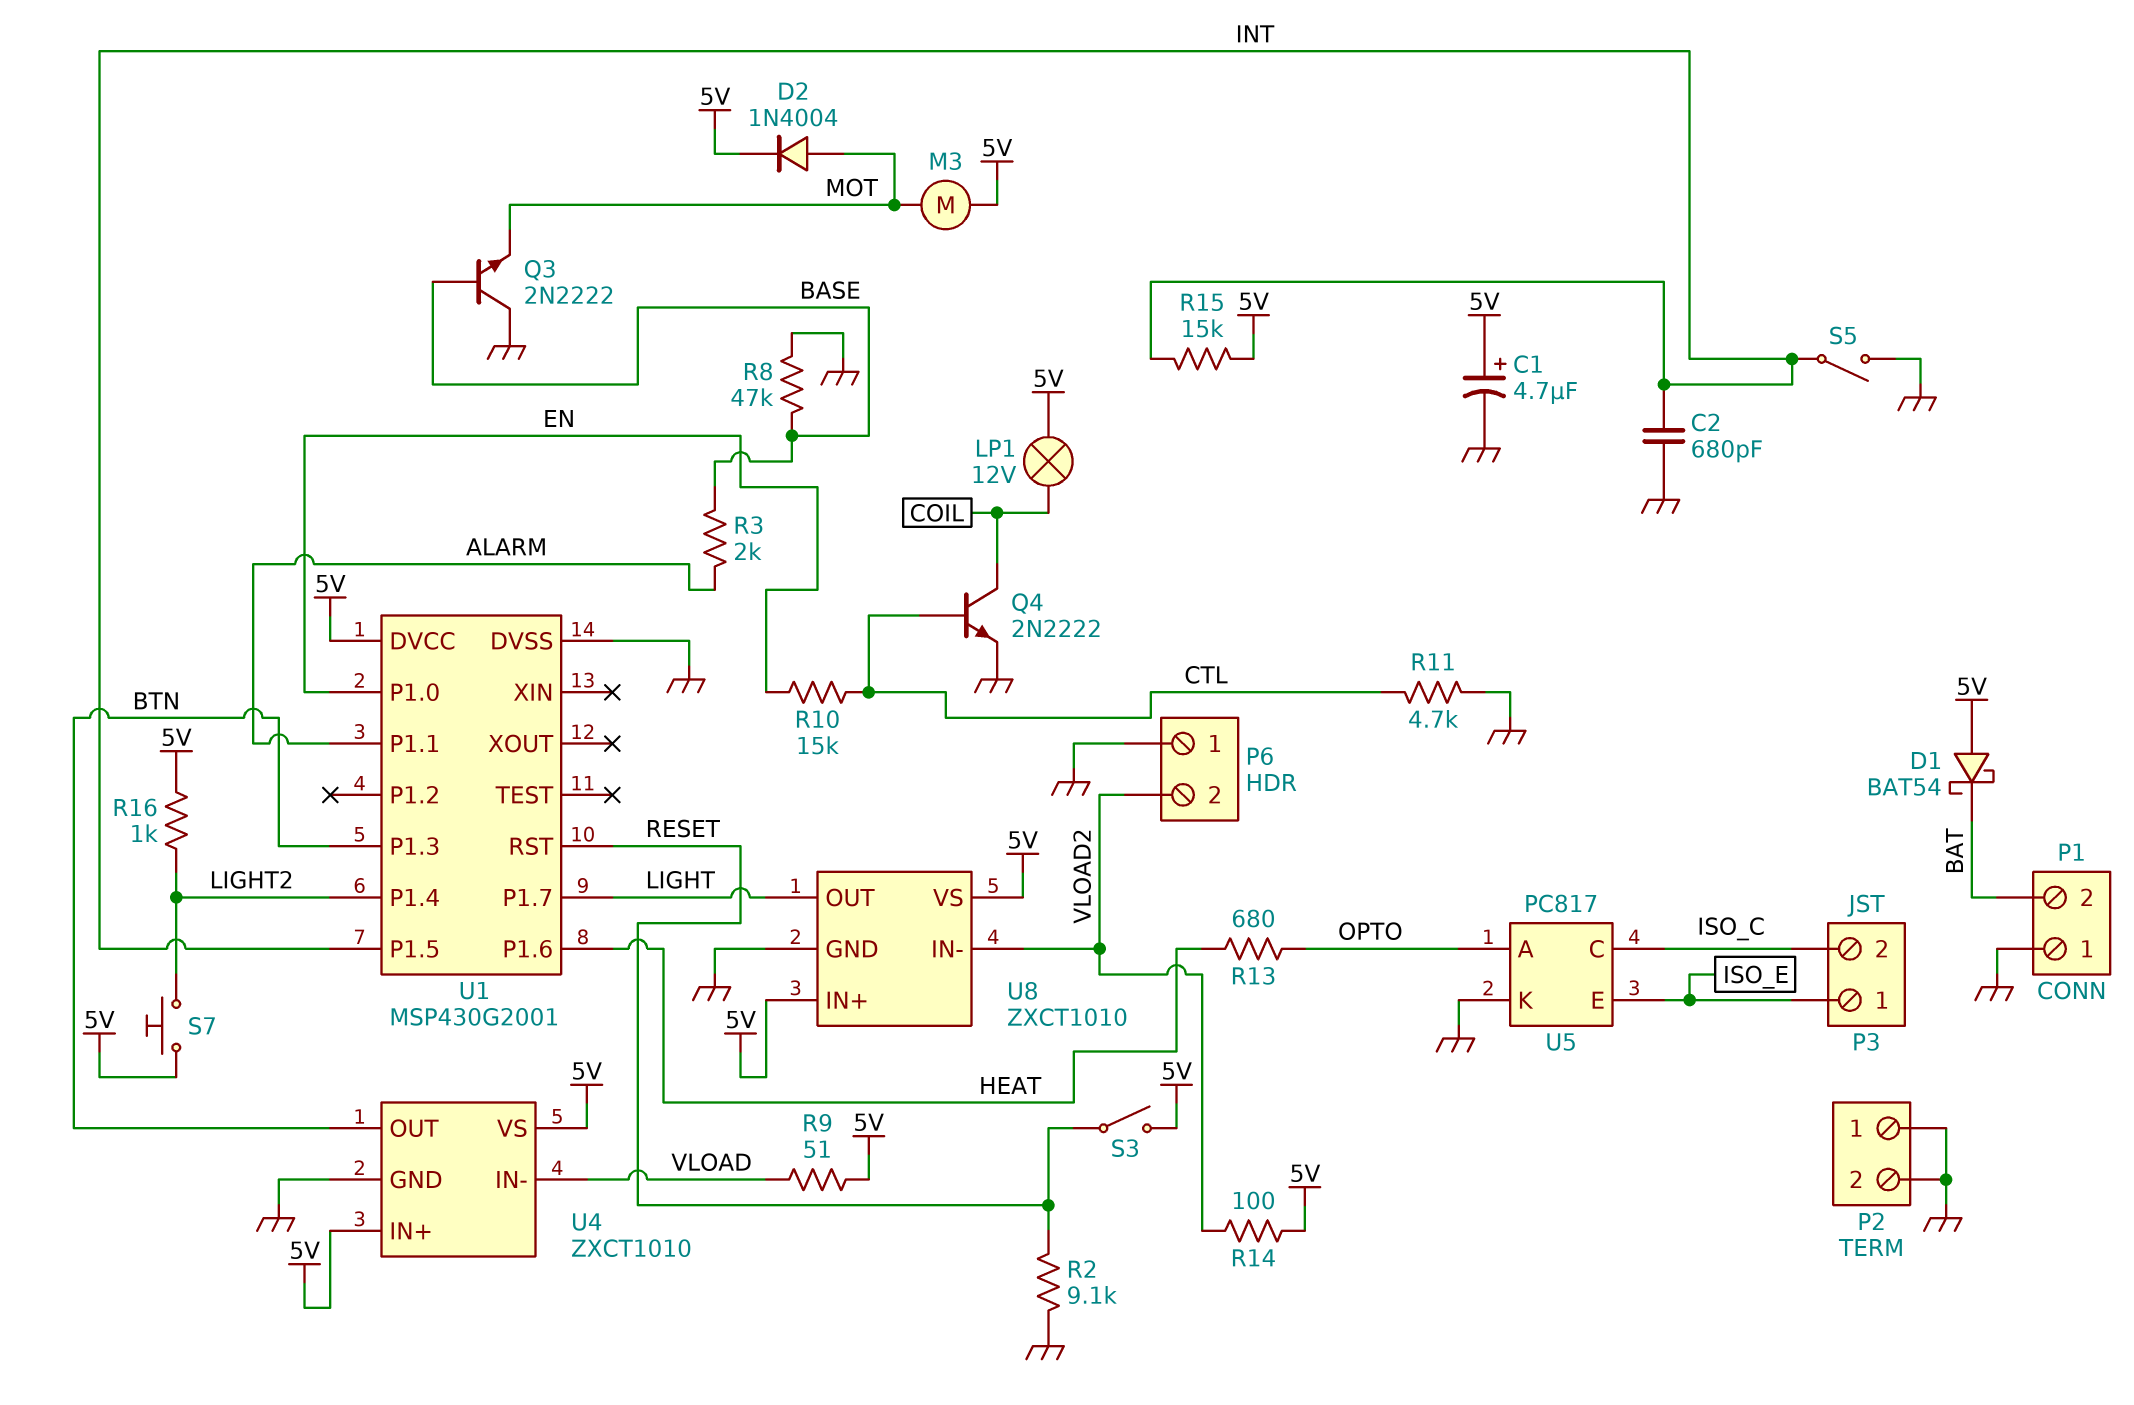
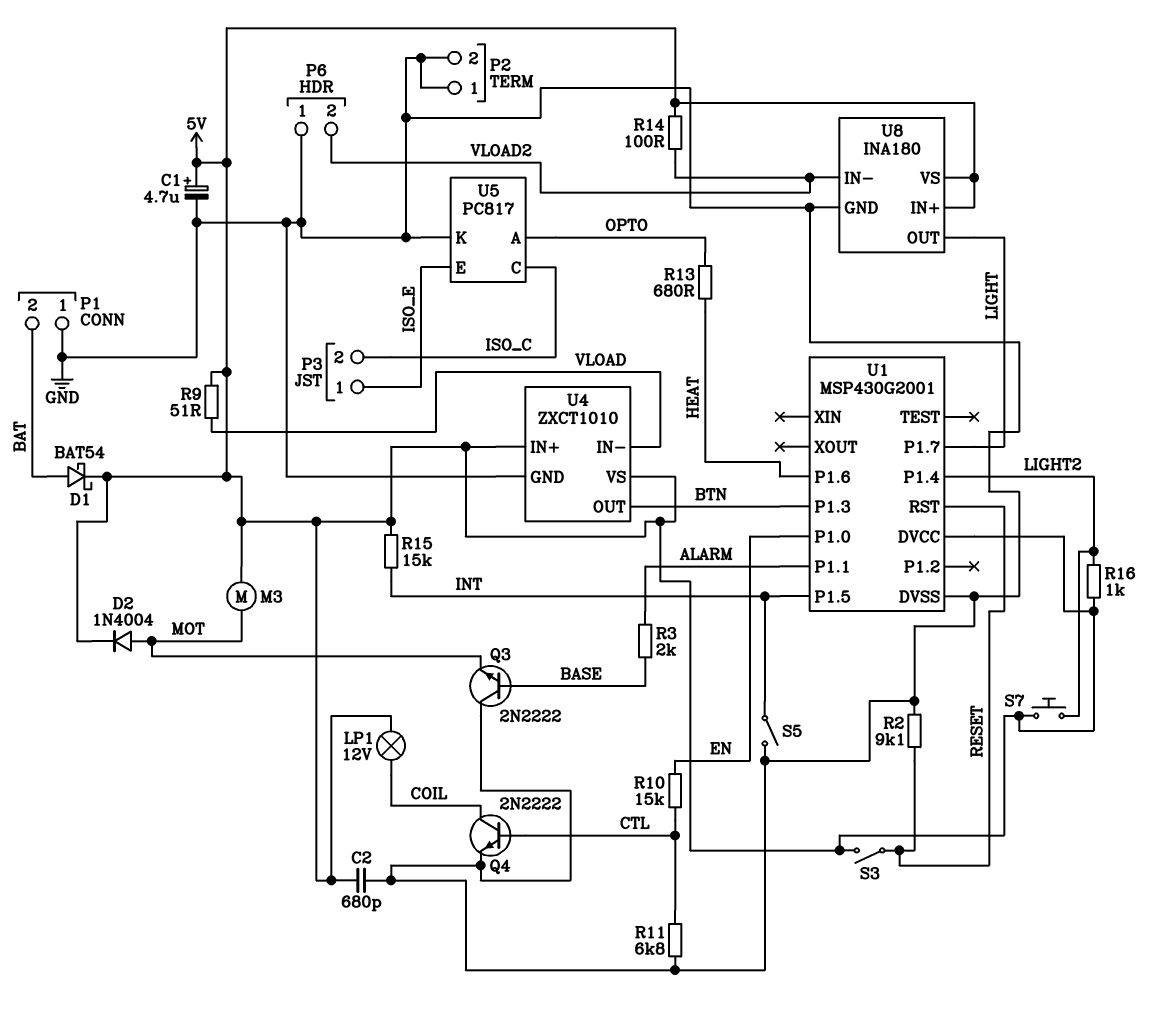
C2: 680pF (GND, INT) -> 680pF (5V, GND)
D1: schottky BAT54 (A 5V, K BAT) -> schottky BAT54 (A BAT, K 5V)
R8: 47k (BASE, GND) -> none
R11: 4.7k (CTL, GND) -> 6.8k (CTL, GND)
U8: ZXCT1010 -> INA180

